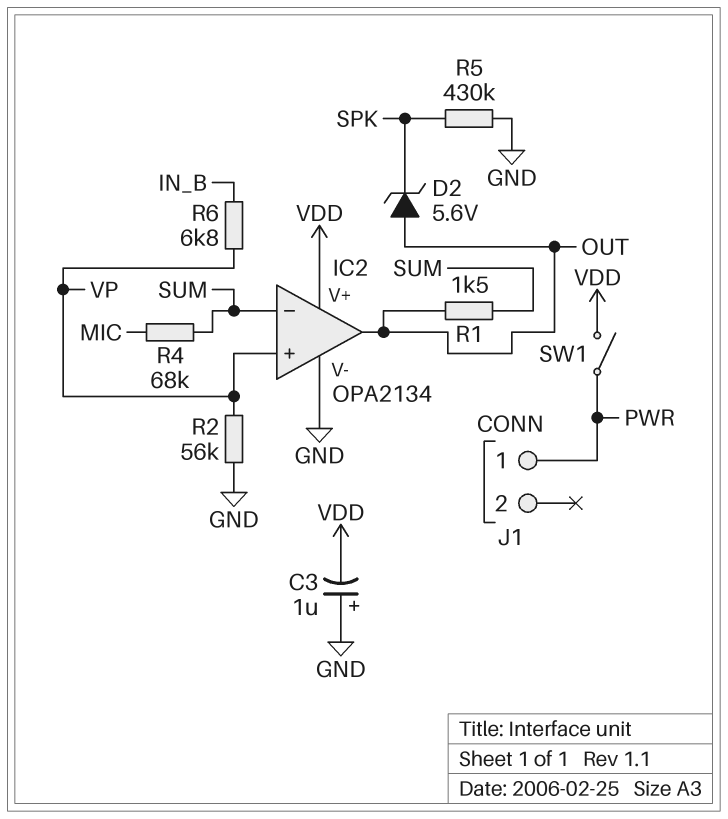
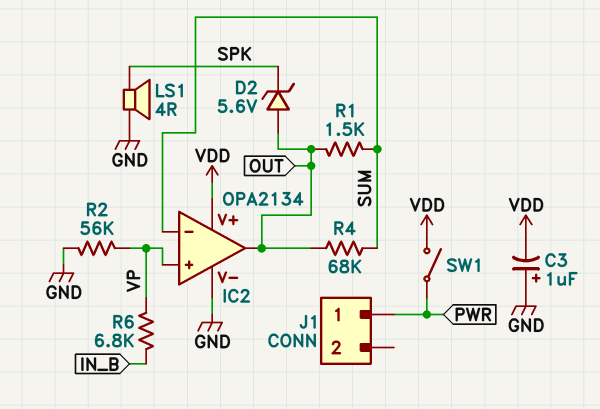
LS1: none -> speaker 4R (GND, SPK)
R4: 68k (MIC, SUM) -> 68k (OUT, SUM)
R5: 430k (GND, SPK) -> none

